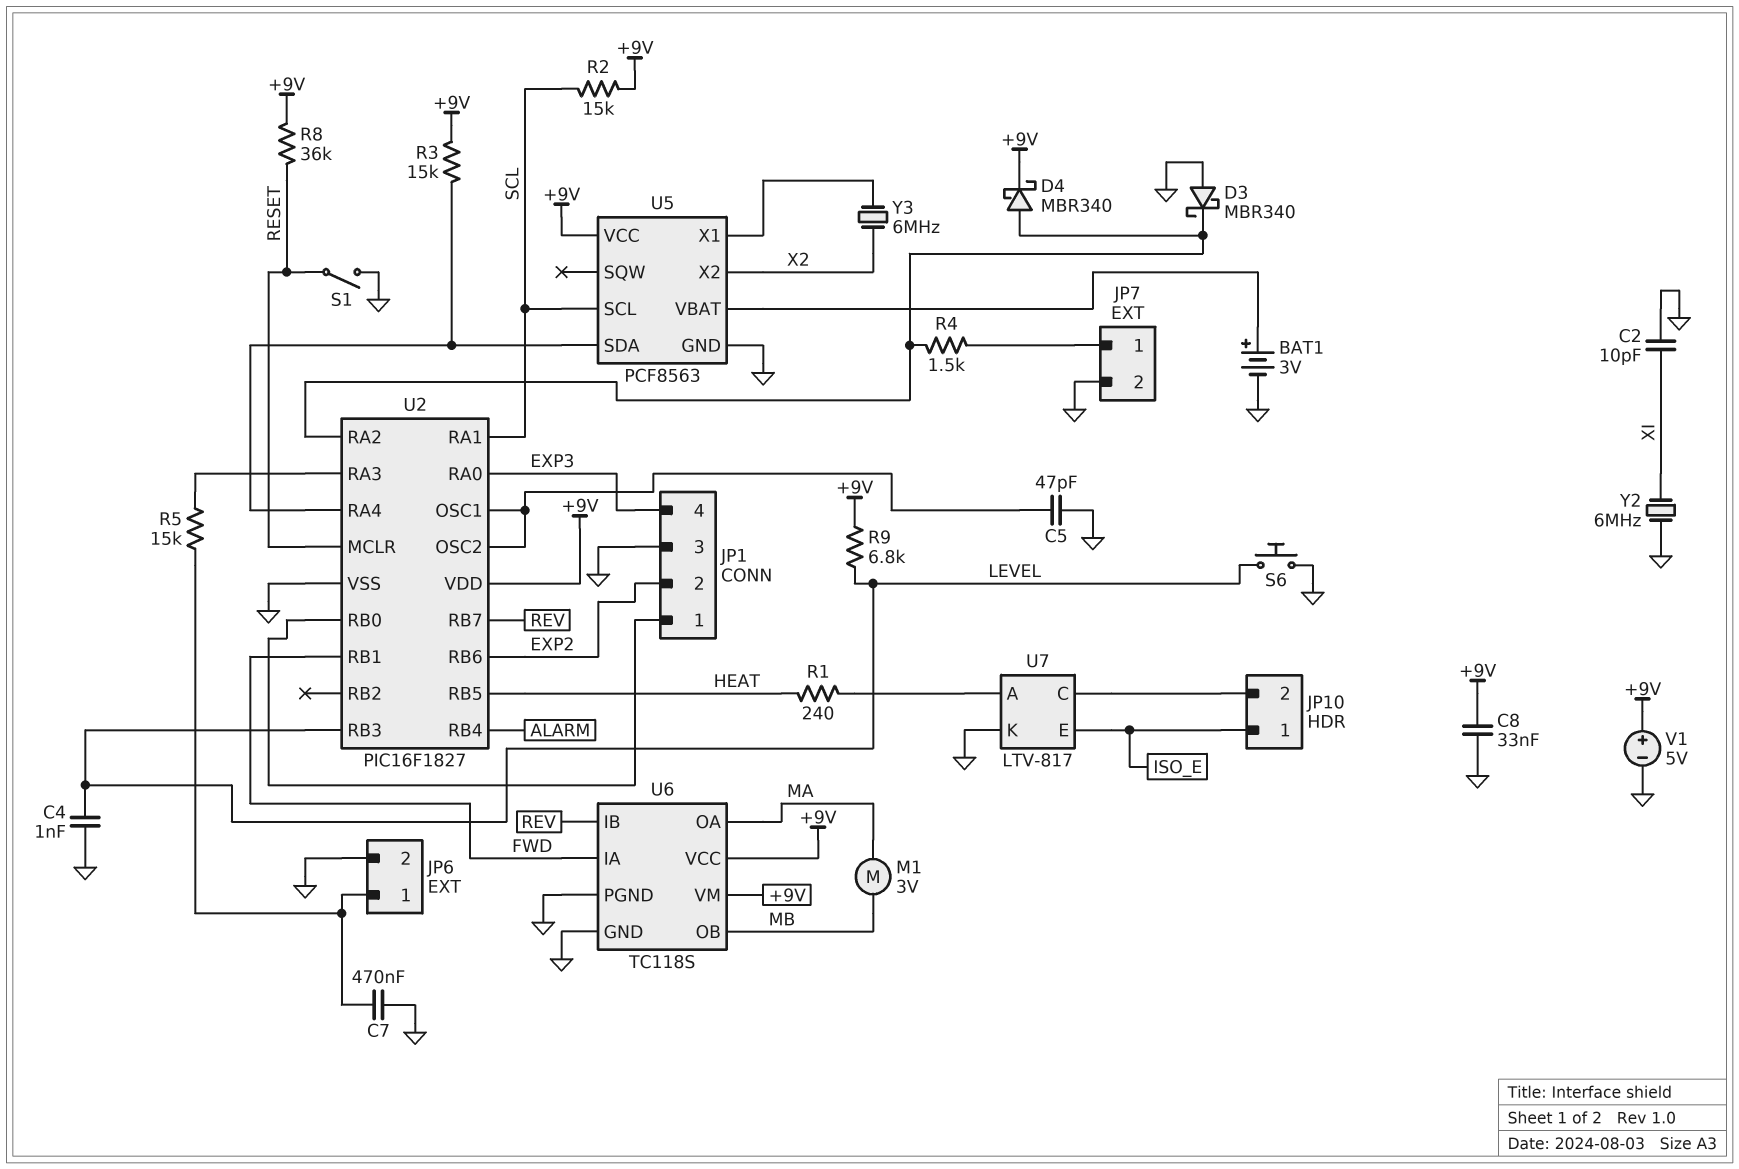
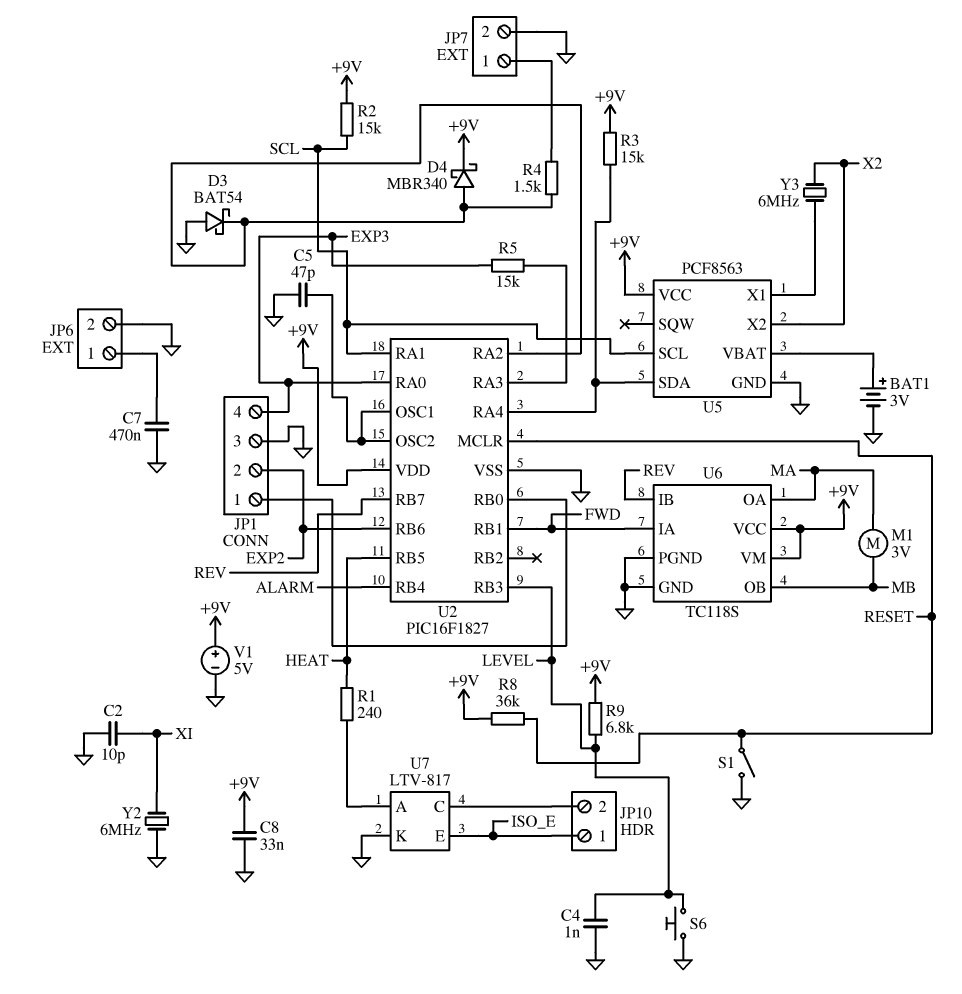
D3: schottky MBR340 (A GND, K U2/RA2) -> schottky BAT54 (A GND, K U2/RA2)
R5: 15k (JP6/1, U2/RA3) -> 15k (EXP3, U2/RA3)

